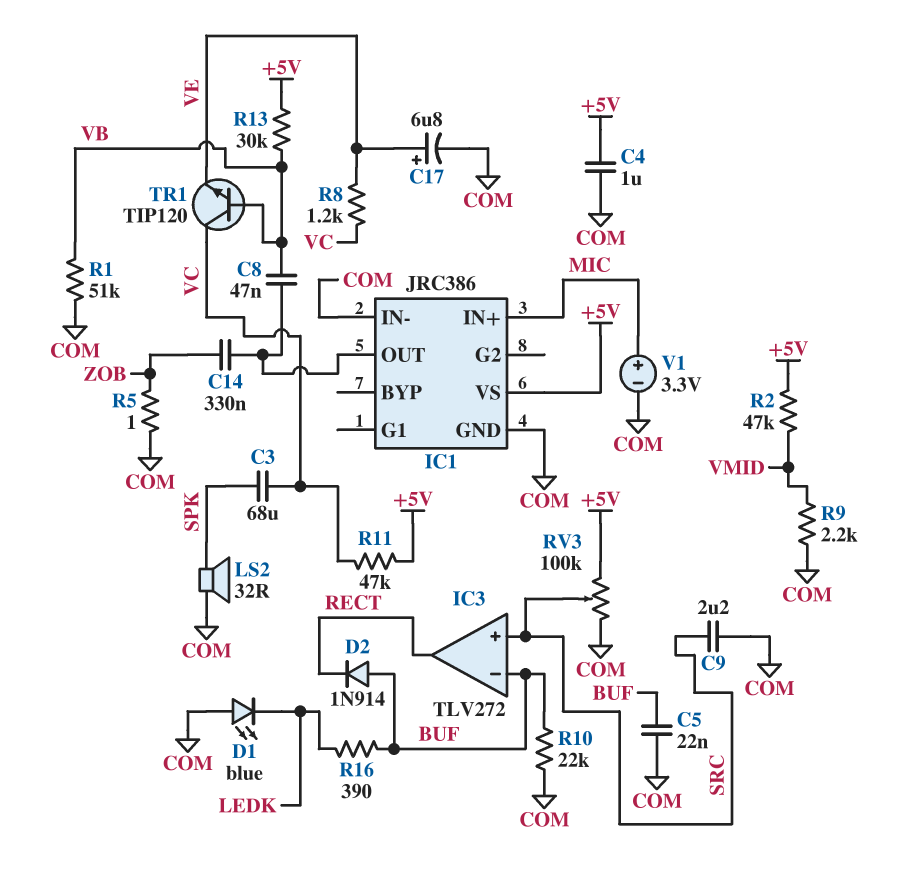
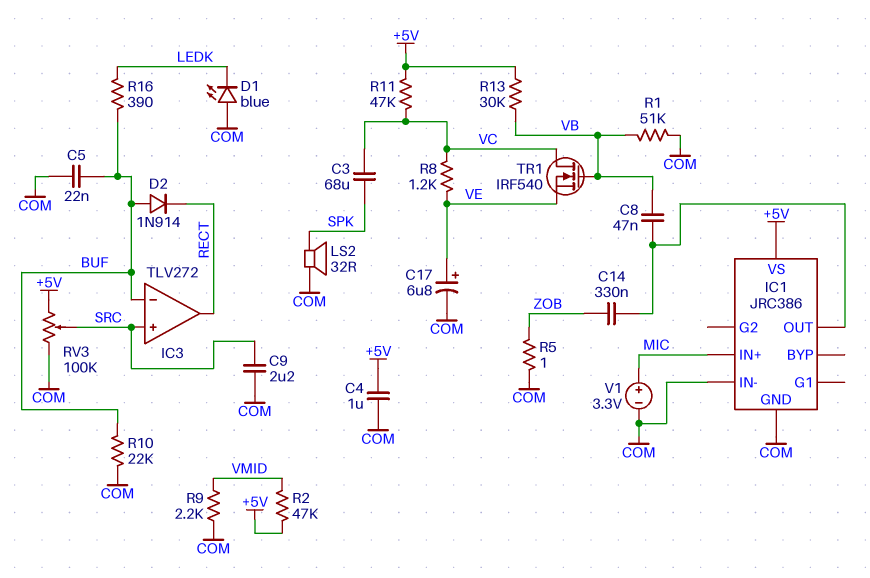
TR1: NPN TIP120 (B VB, C VC, E VE) -> NMOS IRF540 (G VB, D VC, S VE)

